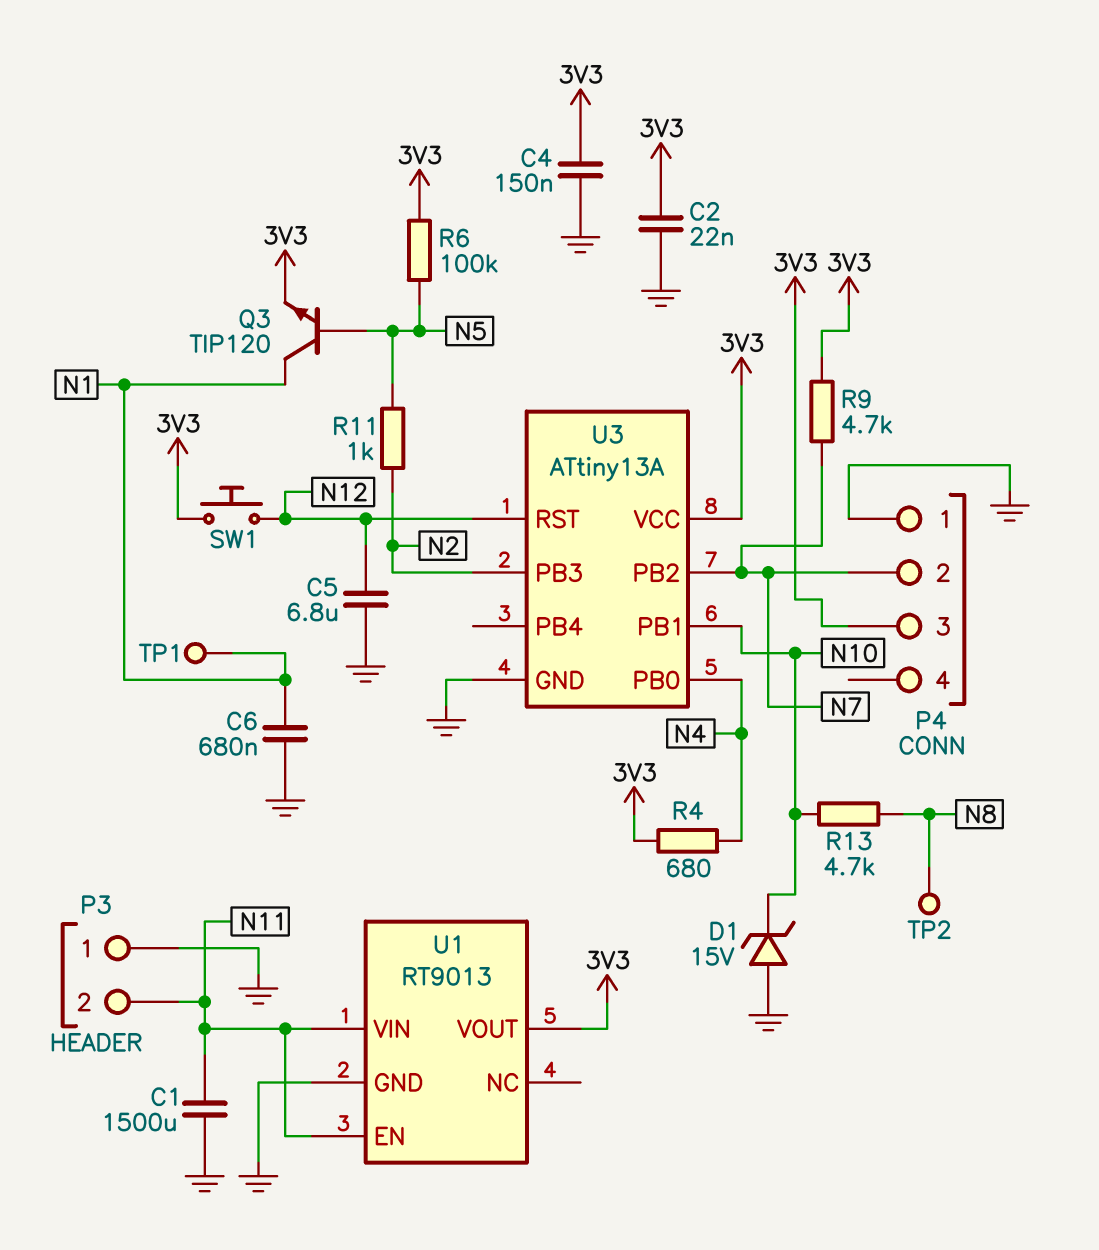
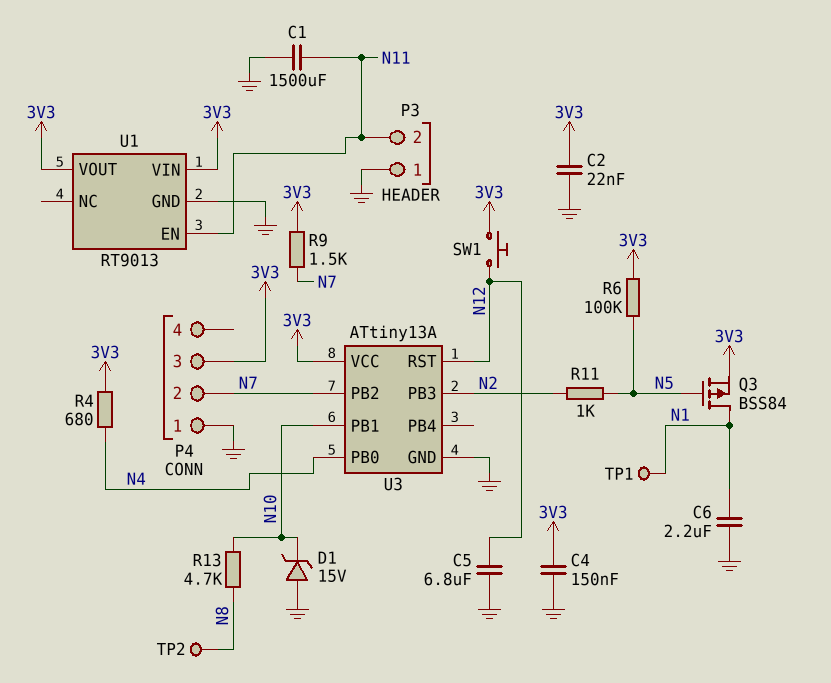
C6: 680nF (GND, N1) -> 2.2uF (GND, N1)
Q3: NPN TIP120 (B N5, C N1, E 3V3) -> PMOS BSS84 (G N5, D N1, S 3V3)
R9: 4.7k (3V3, N7) -> 1.5k (3V3, N7)
U1 pin VIN: N11 -> 3V3

